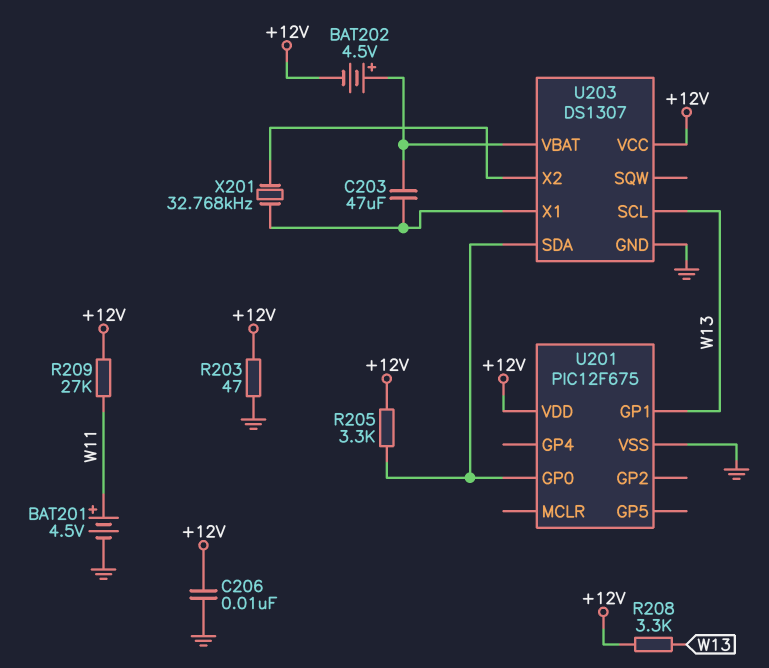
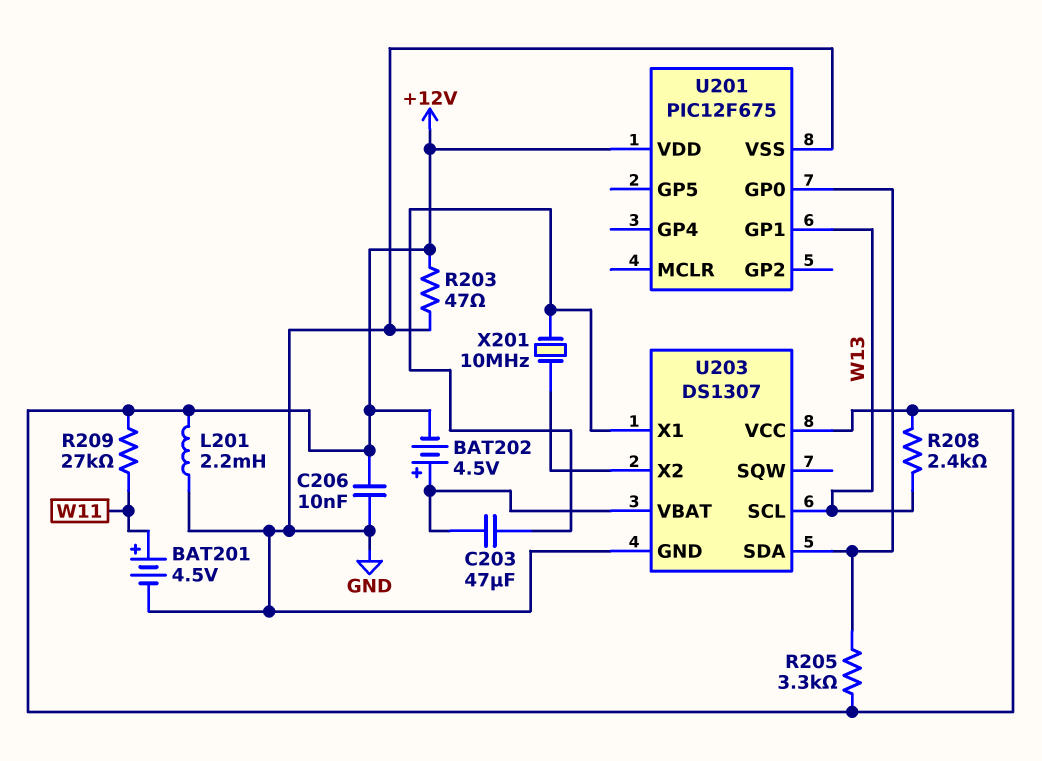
L201: none -> 2.2mH (+12V, GND)
R208: 3.3k (+12V, W13) -> 2.4k (+12V, W13)
X201: 32.768kHz (U203/X1, U203/X2) -> 10MHz (U203/X1, U203/X2)

